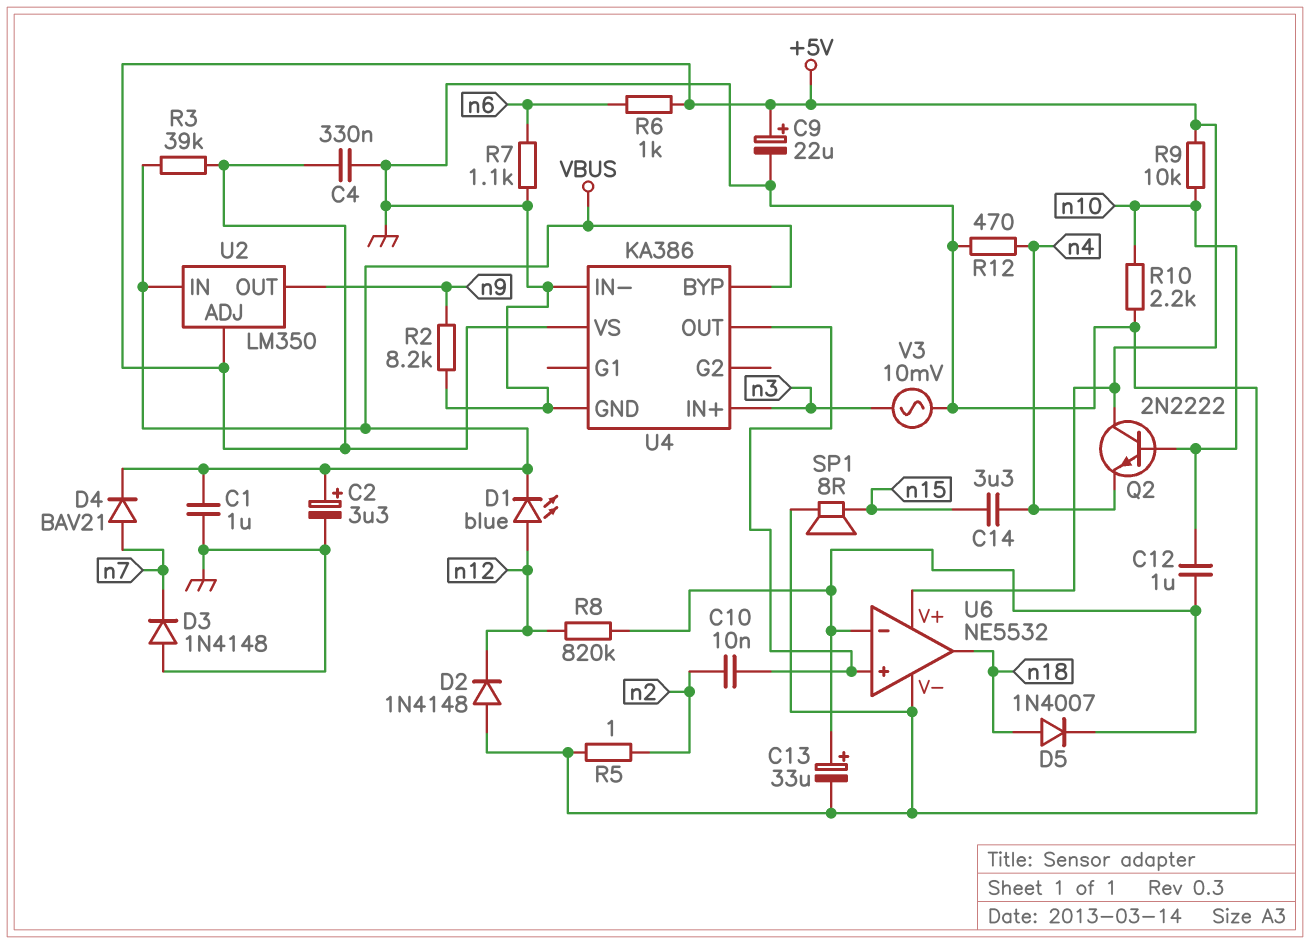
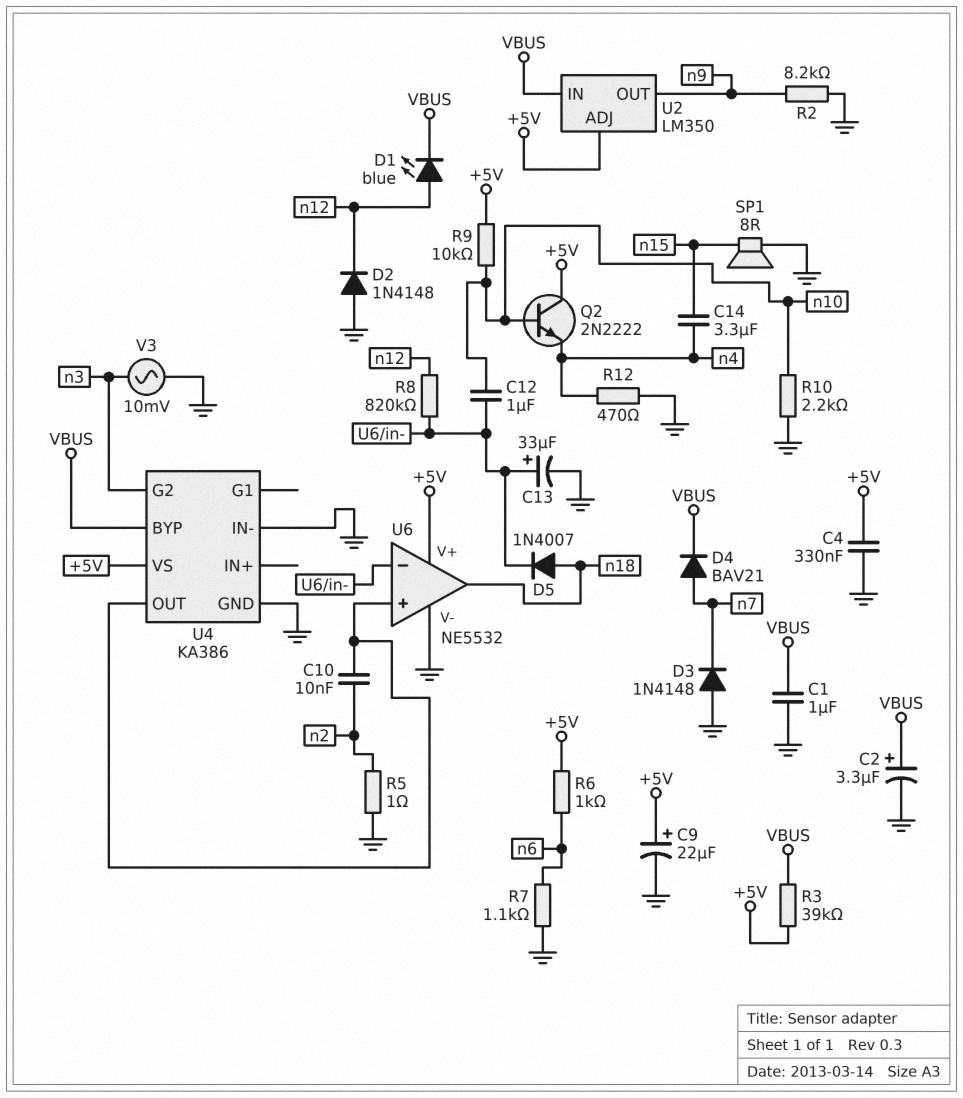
U4 pin G2: none -> n3
U4 pin IN+: n3 -> none

